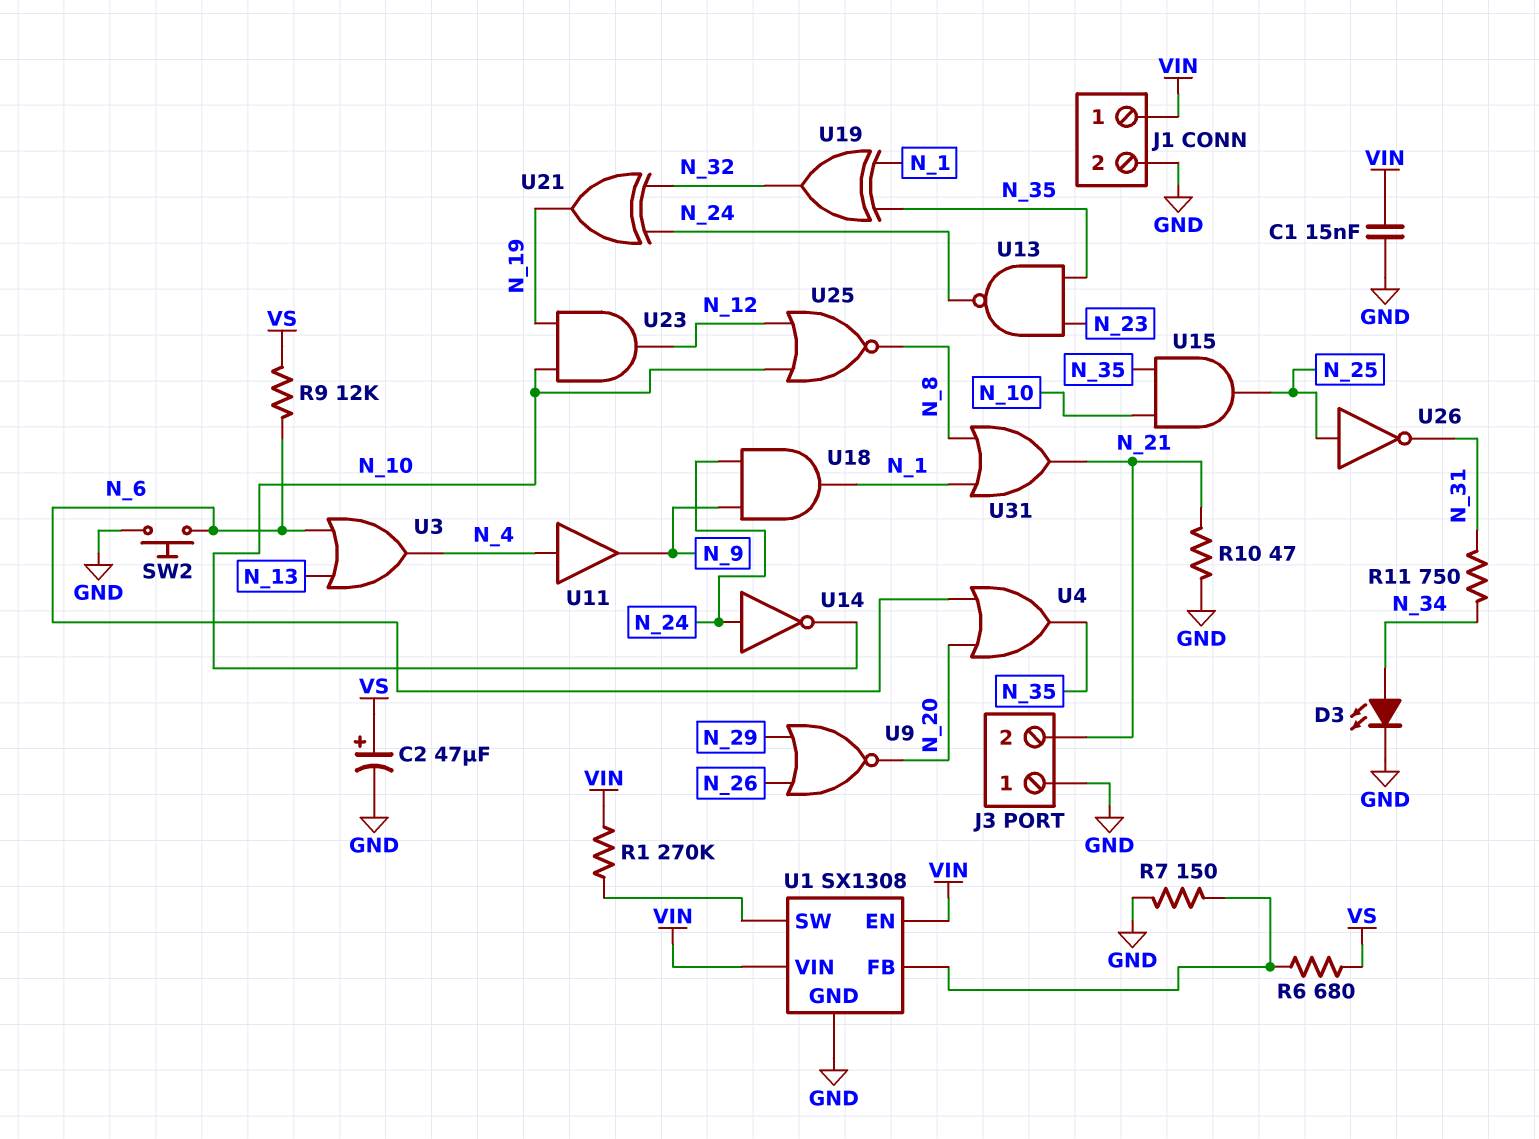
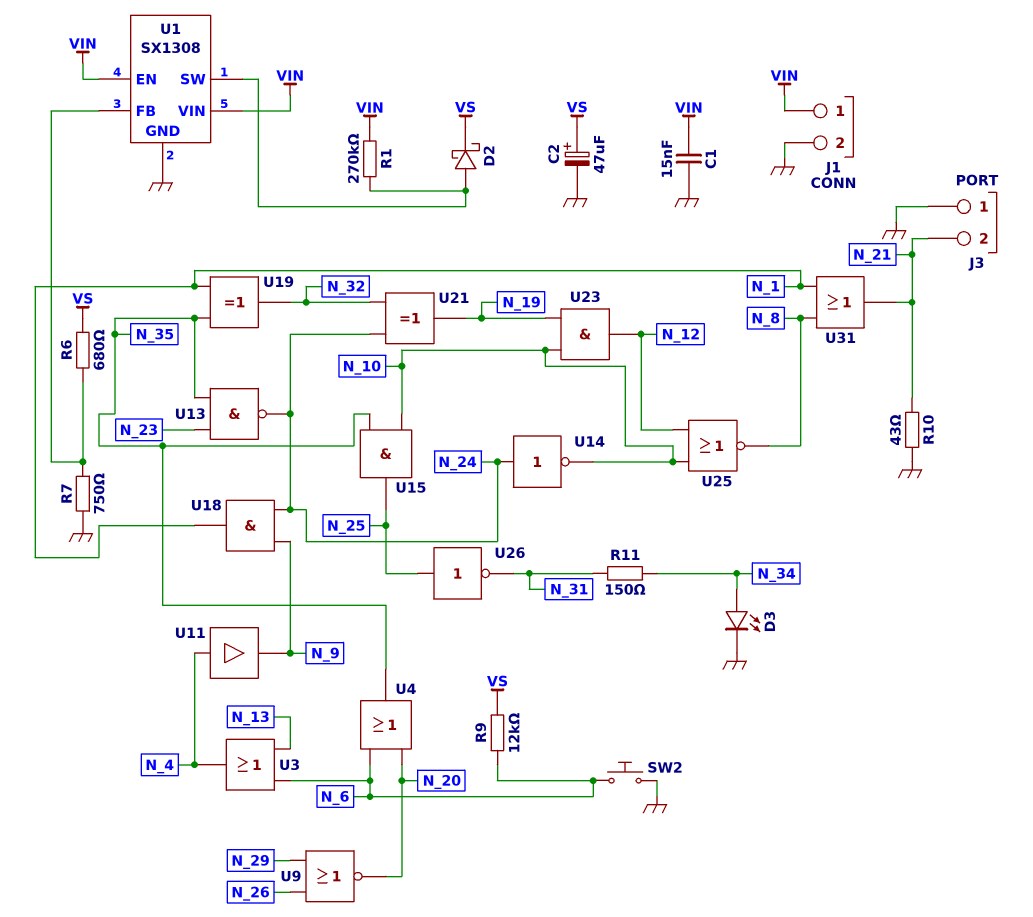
D2: none -> schottky (A U1/SW, K VS)
R7: 150 (GND, U1/FB) -> 750 (GND, U1/FB)
R10: 47 (GND, N_21) -> 43 (GND, N_21)
R11: 750 (N_31, N_34) -> 150 (N_31, N_34)

